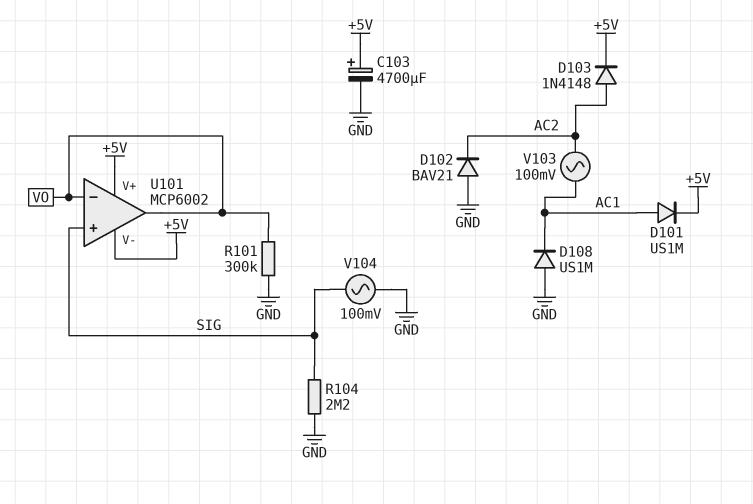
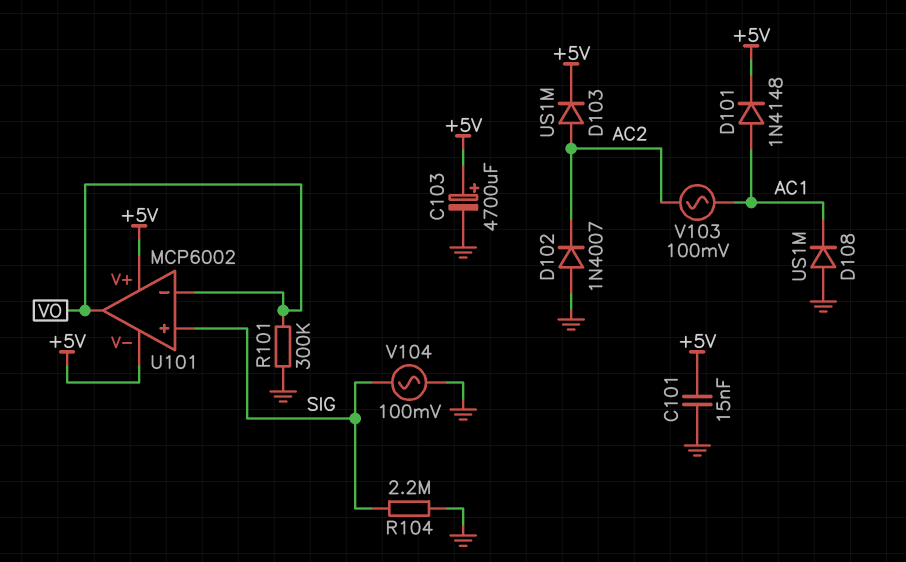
C101: none -> 15nF (+5V, GND)
D101: diode US1M (A AC1, K +5V) -> diode 1N4148 (A AC1, K +5V)
D102: diode BAV21 (A GND, K AC2) -> diode 1N4007 (A GND, K AC2)
D103: diode 1N4148 (A AC2, K +5V) -> diode US1M (A AC2, K +5V)

